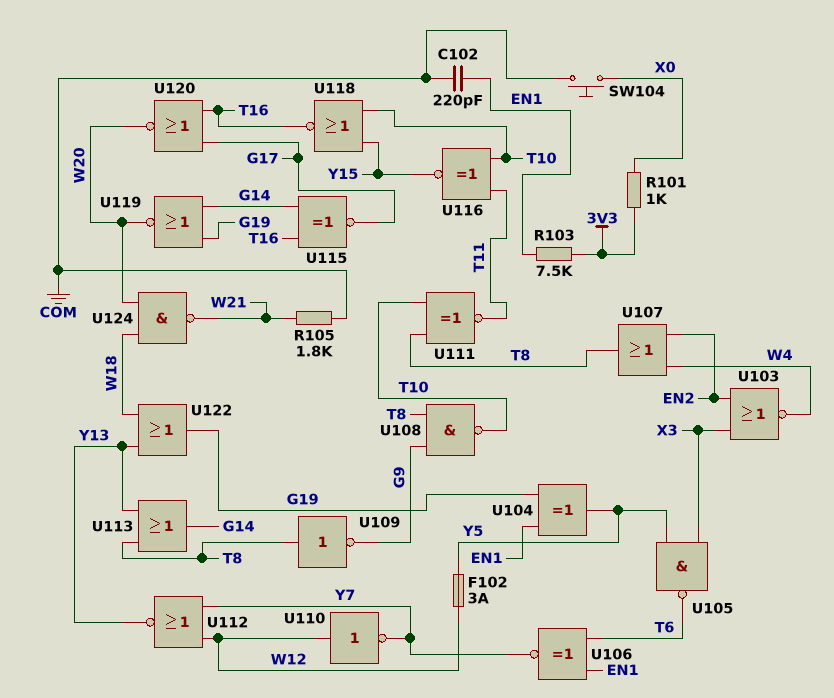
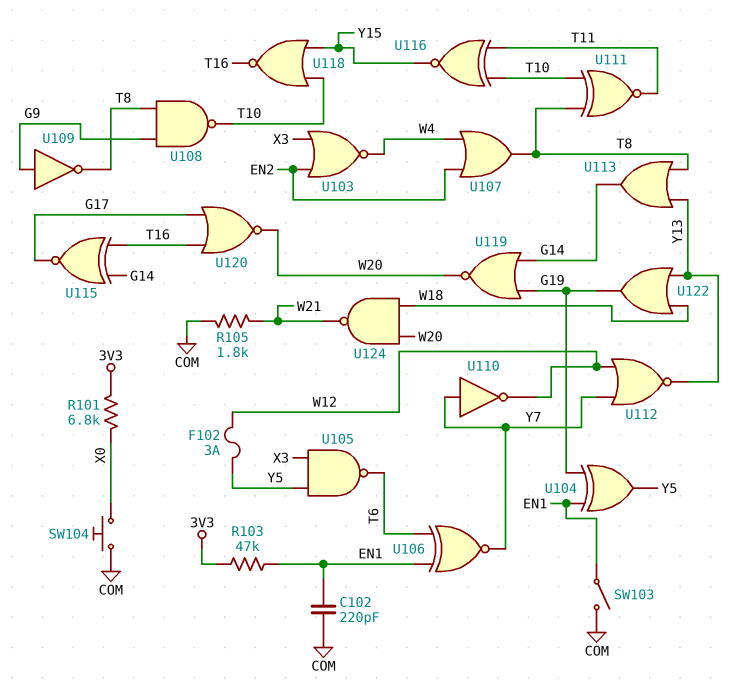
R101: 1k (3V3, X0) -> 6.8k (3V3, X0)
R103: 7.5k (3V3, EN1) -> 47k (3V3, EN1)
SW103: none -> switch (COM, EN1)
U109: NOT (in T8, out G9) -> NOT (in G9, out T8)
U110: NOT (in W12, out Y7) -> NOT (in Y7, out W12)

